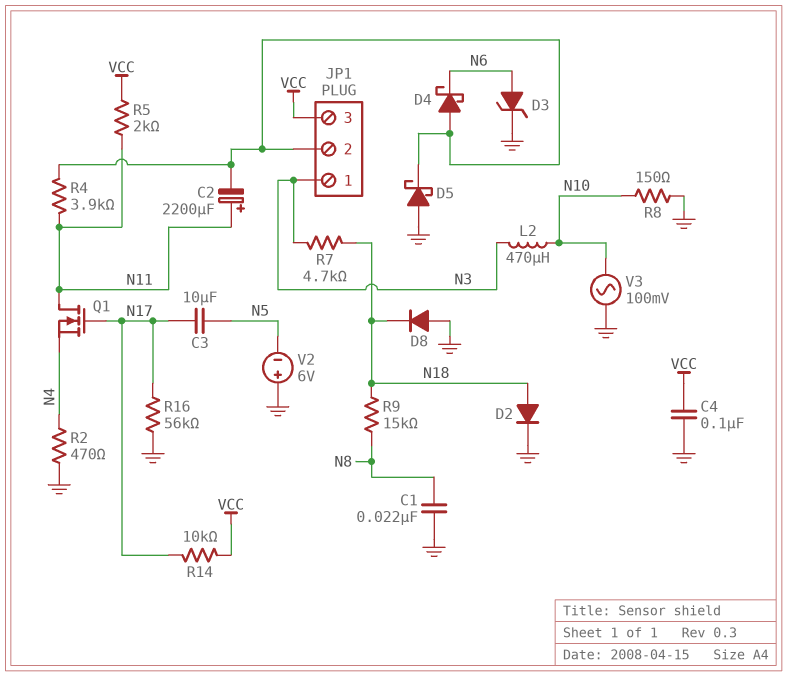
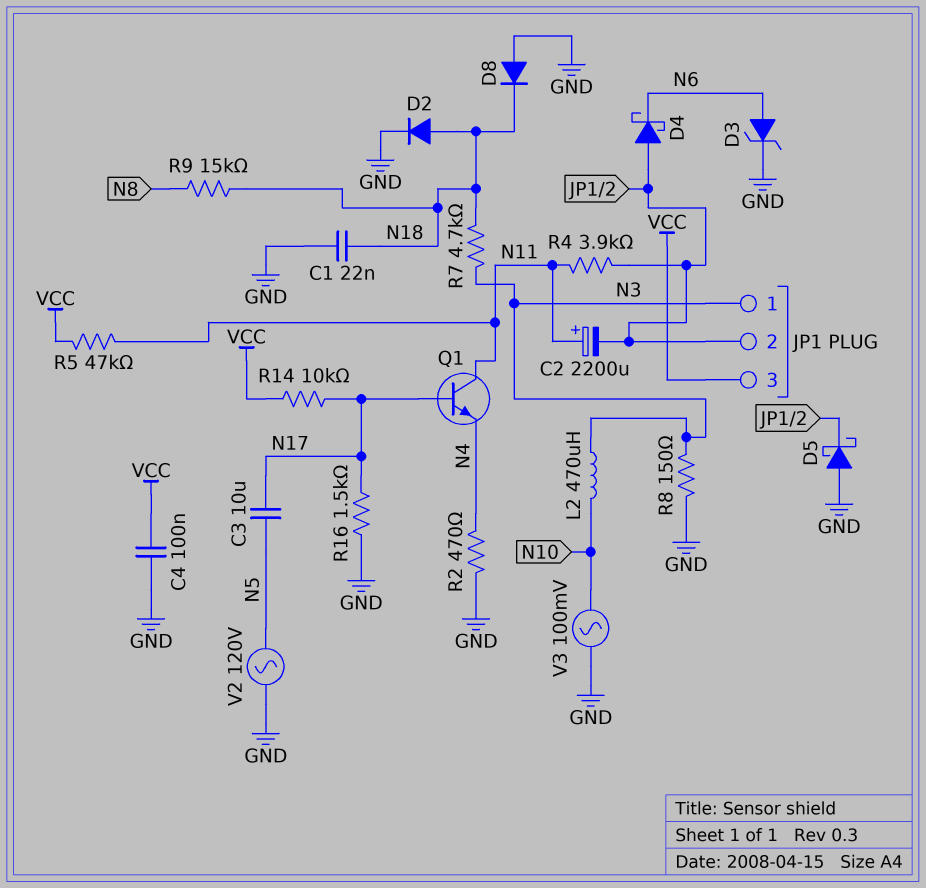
C1: 22nF (GND, N8) -> 22nF (GND, N18)
Q1: NMOS (G N17, D N11, S N4) -> NPN (B N17, C N11, E N4)
R5: 2k (N11, VCC) -> 47k (N11, VCC)
R8: 150 (GND, N10) -> 150 (GND, N3)
R16: 56k (GND, N17) -> 1.5k (GND, N17)
V2: 6V (plus GND, minus N5) -> AC 120V (GND, N5)

